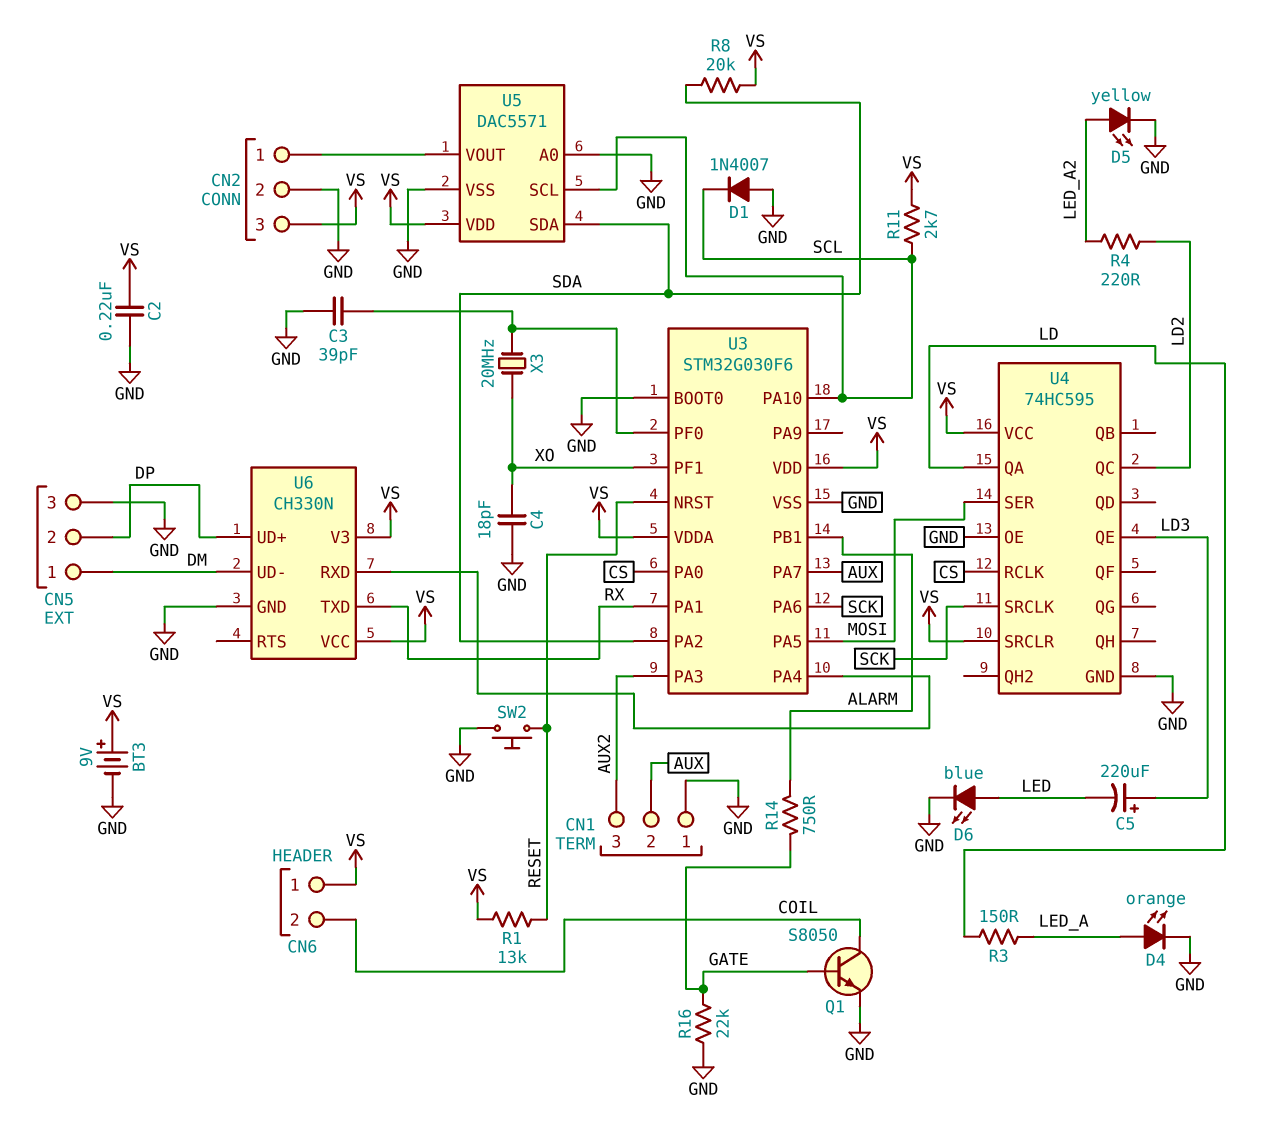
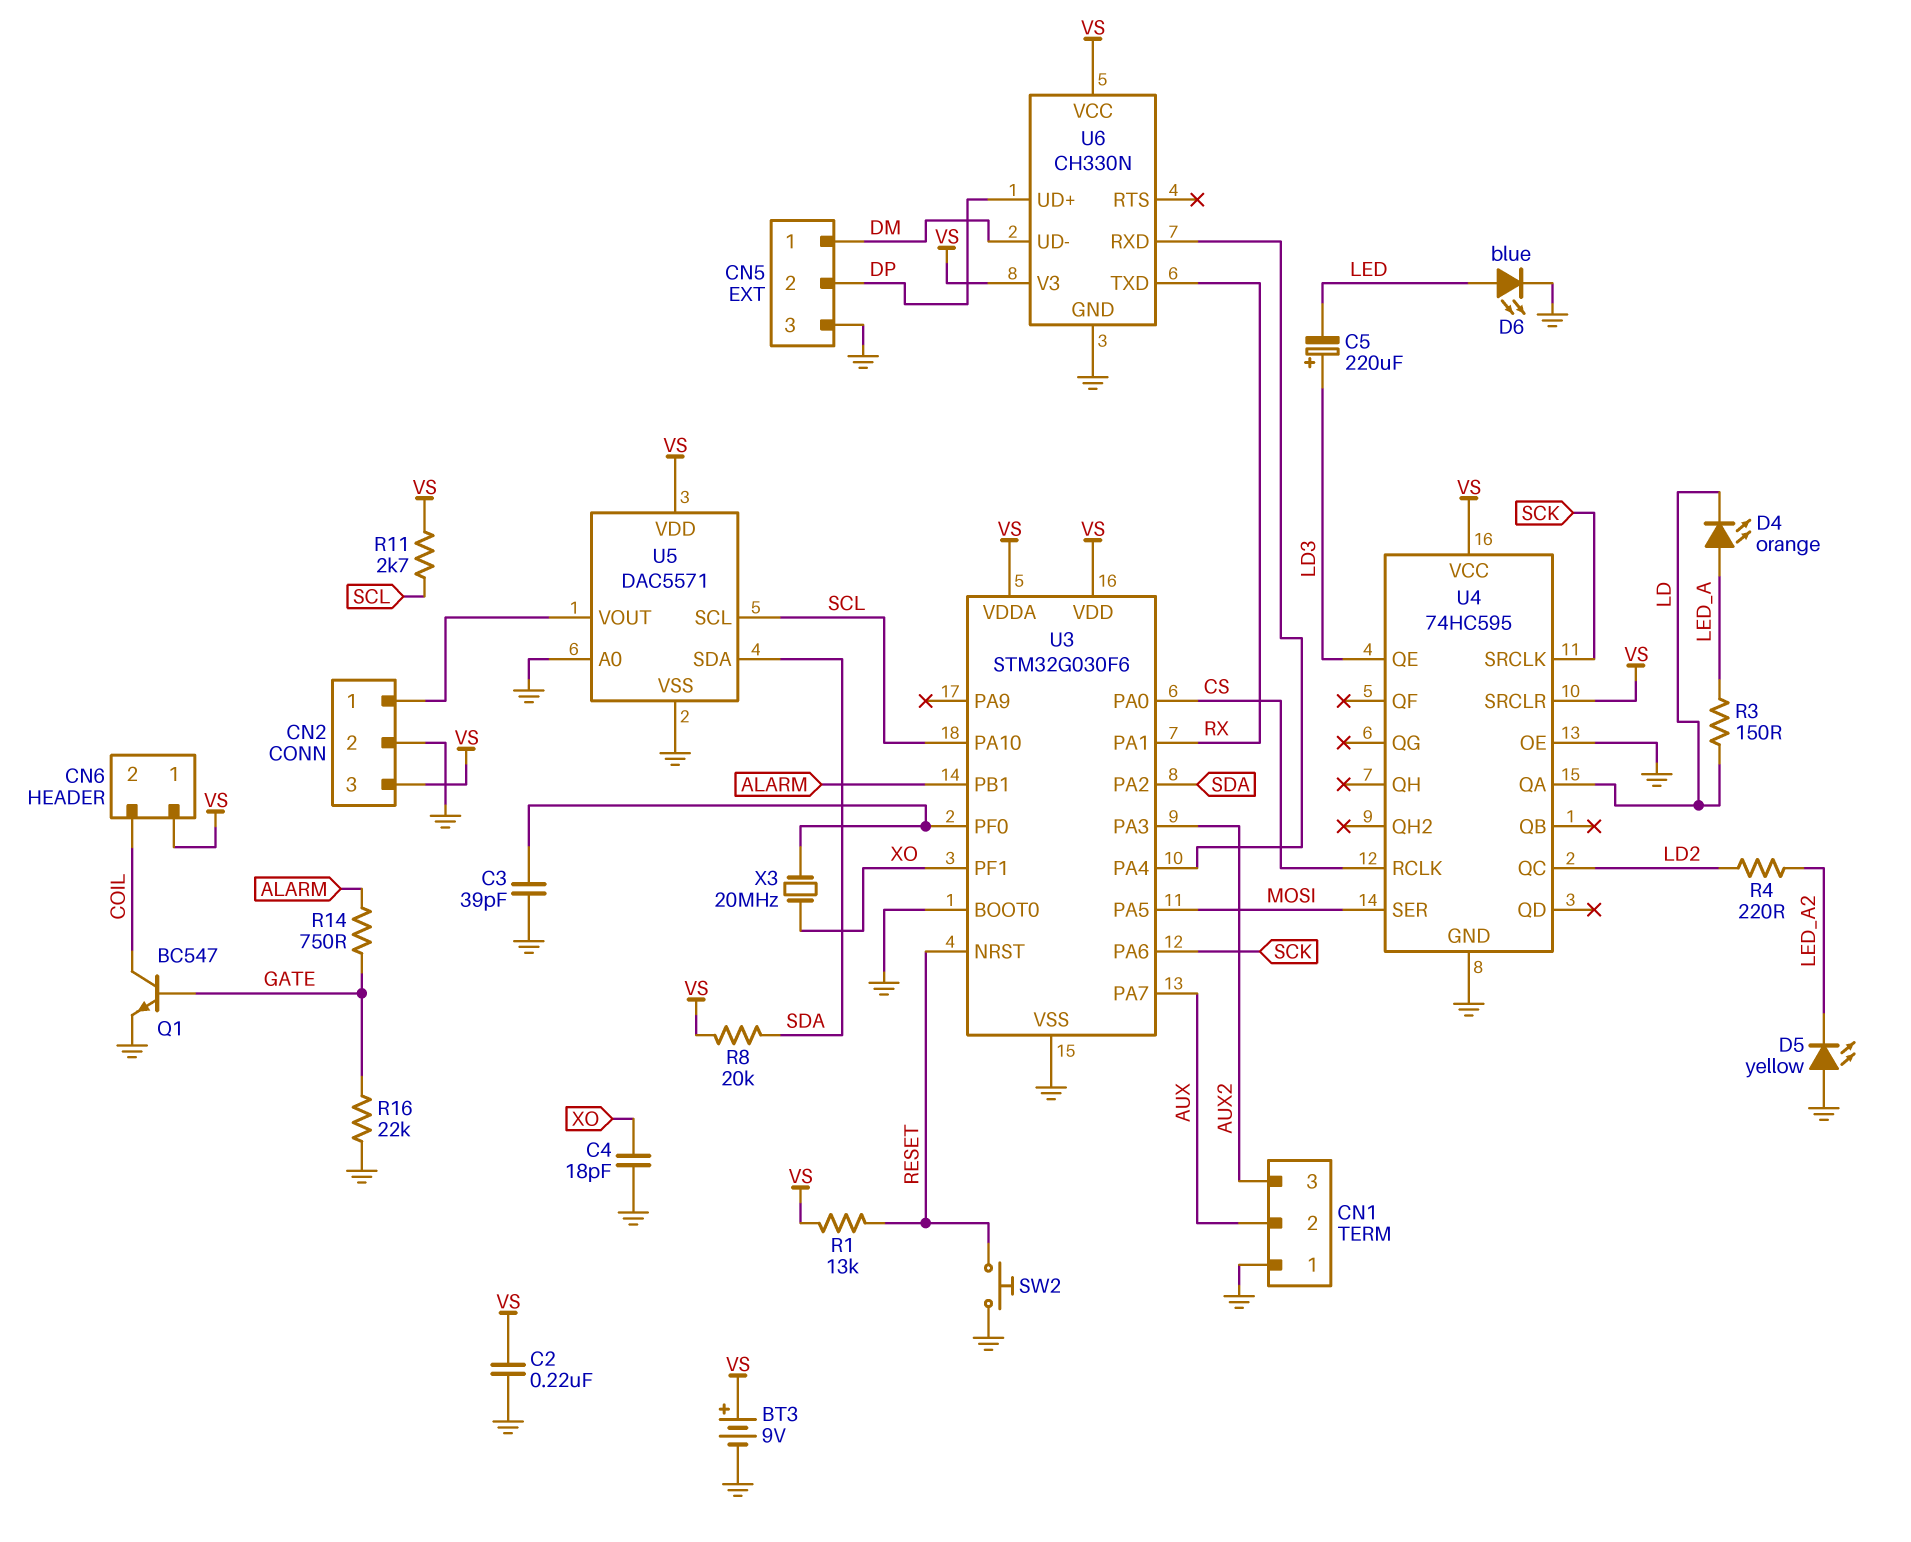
D1: diode 1N4007 (A GND, K SCL) -> none
D4: LED orange (A LED_A, K GND) -> LED orange (A LED_A, K LD)
D5: LED yellow (A LED_A2, K GND) -> LED yellow (A GND, K LED_A2)
Q1: NPN S8050 (B GATE, C COIL, E GND) -> NPN BC547 (B GATE, C COIL, E GND)

